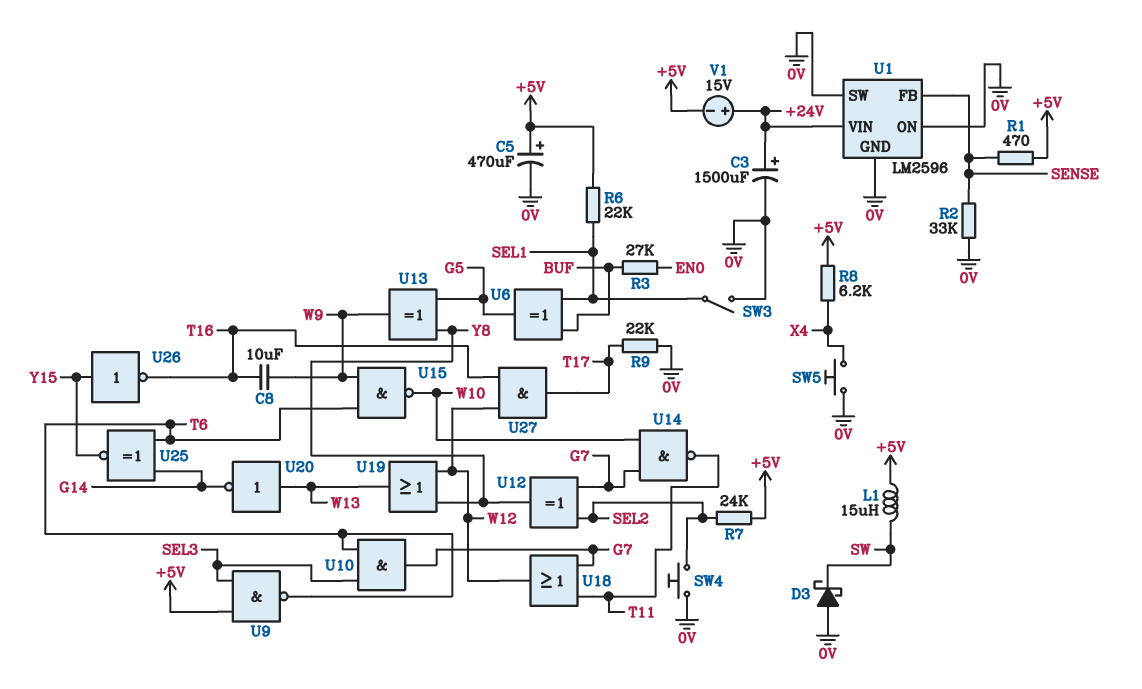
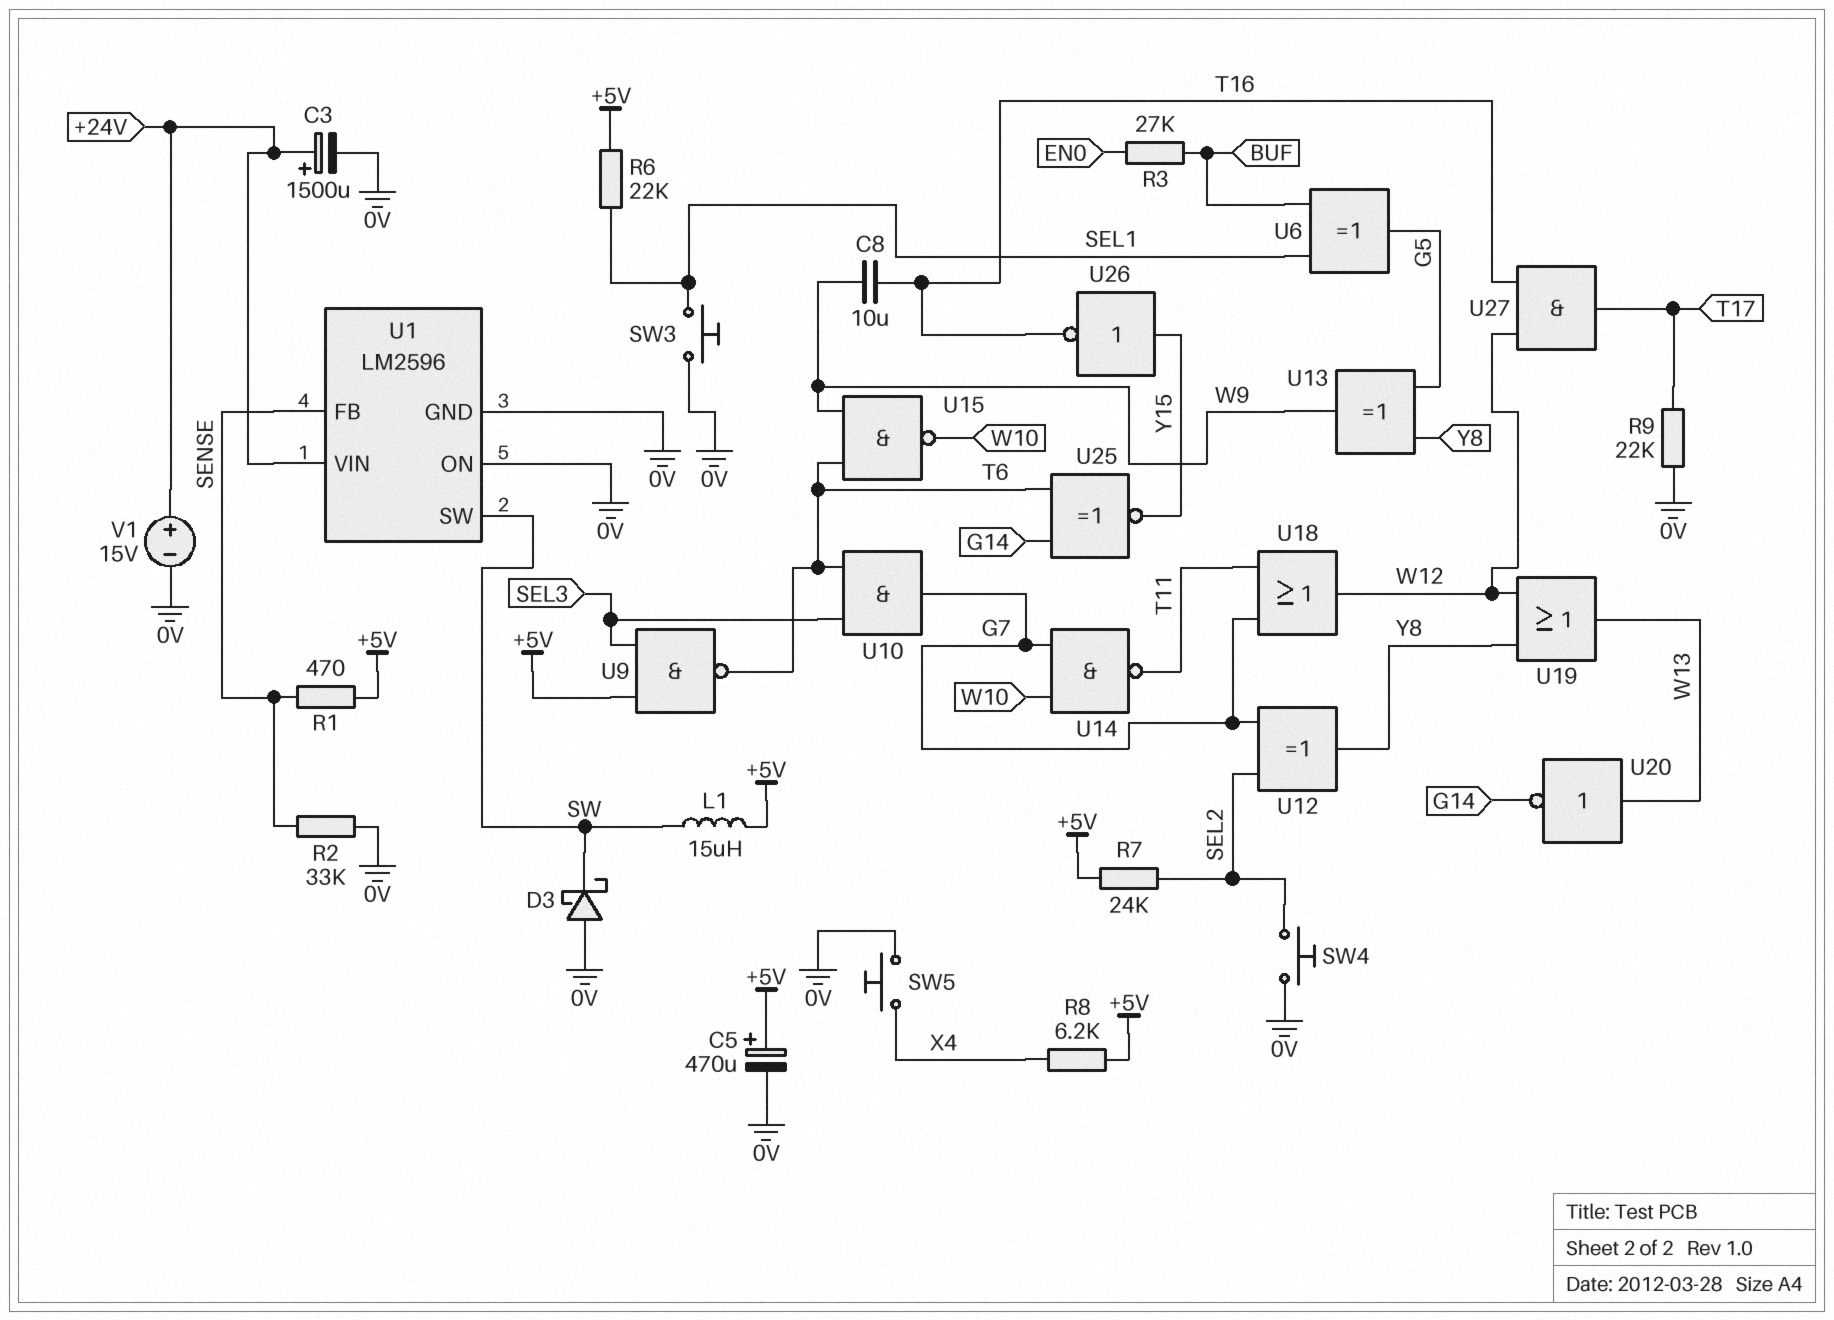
SW3: switch (0V, SEL1) -> button (0V, SEL1)
U1 pin SW: 0V -> SW
V1: 15V (plus +24V, minus +5V) -> 15V (plus +24V, minus 0V)

